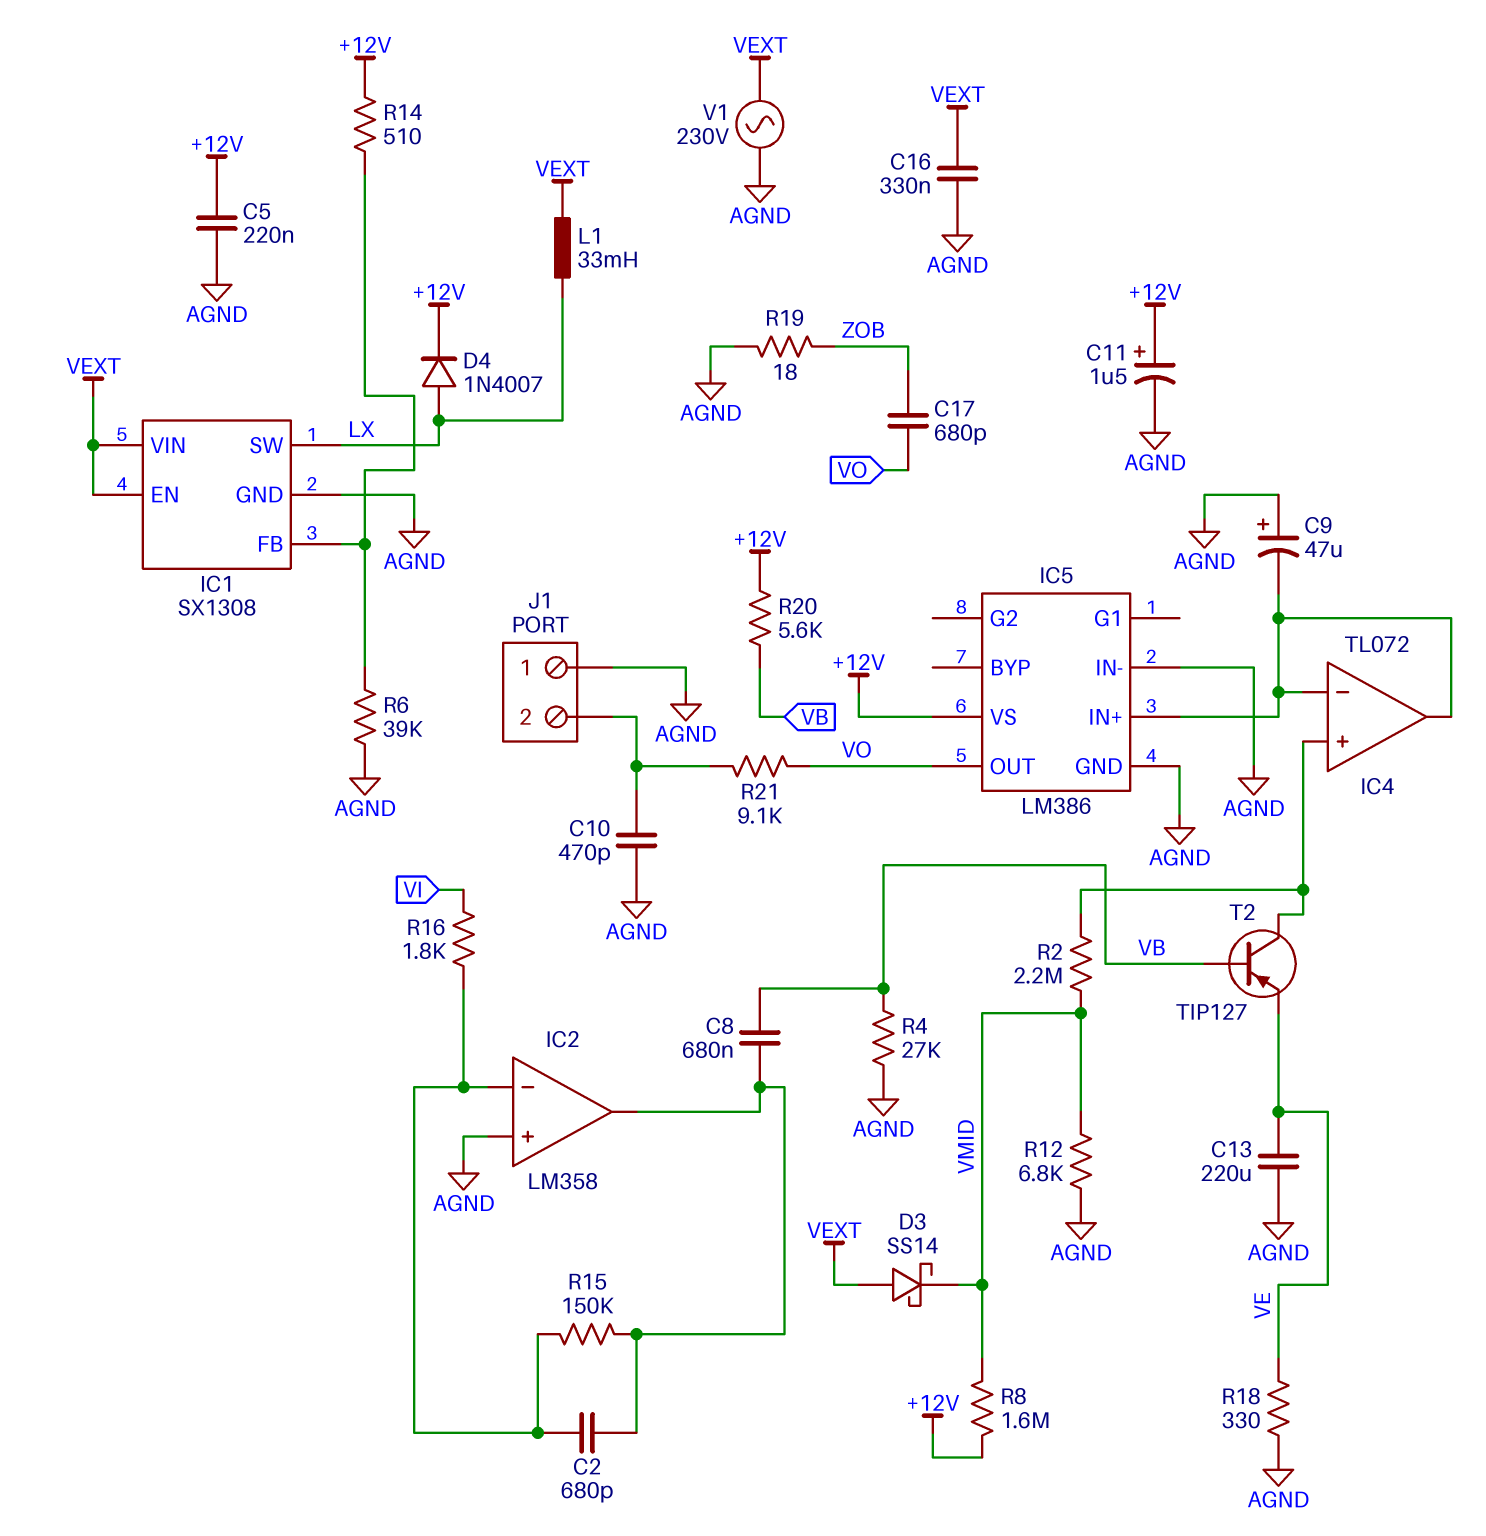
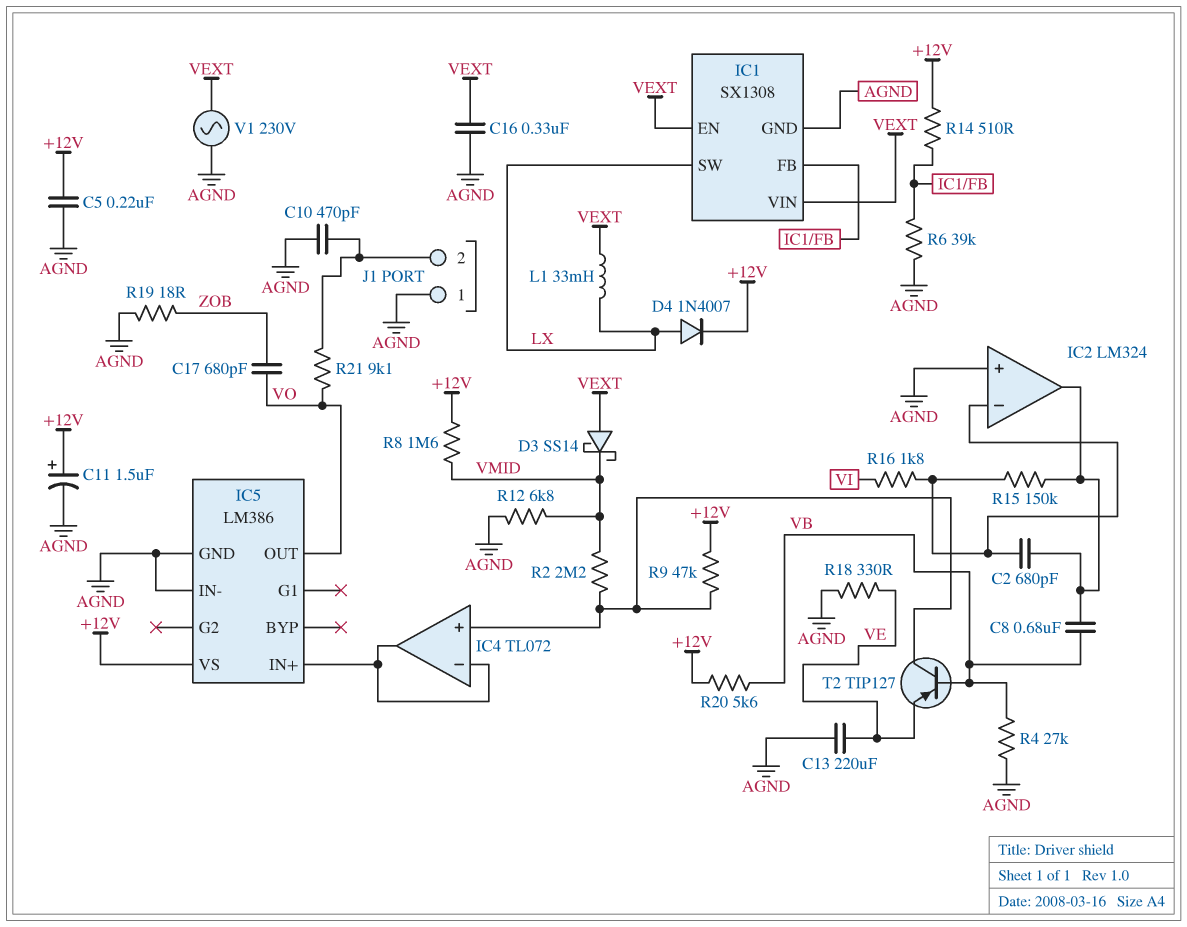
C9: 47uF (plus AGND, minus IC4/in-) -> none
IC2: LM358 -> LM324
R9: none -> 47k (+12V, IC4/in+)

